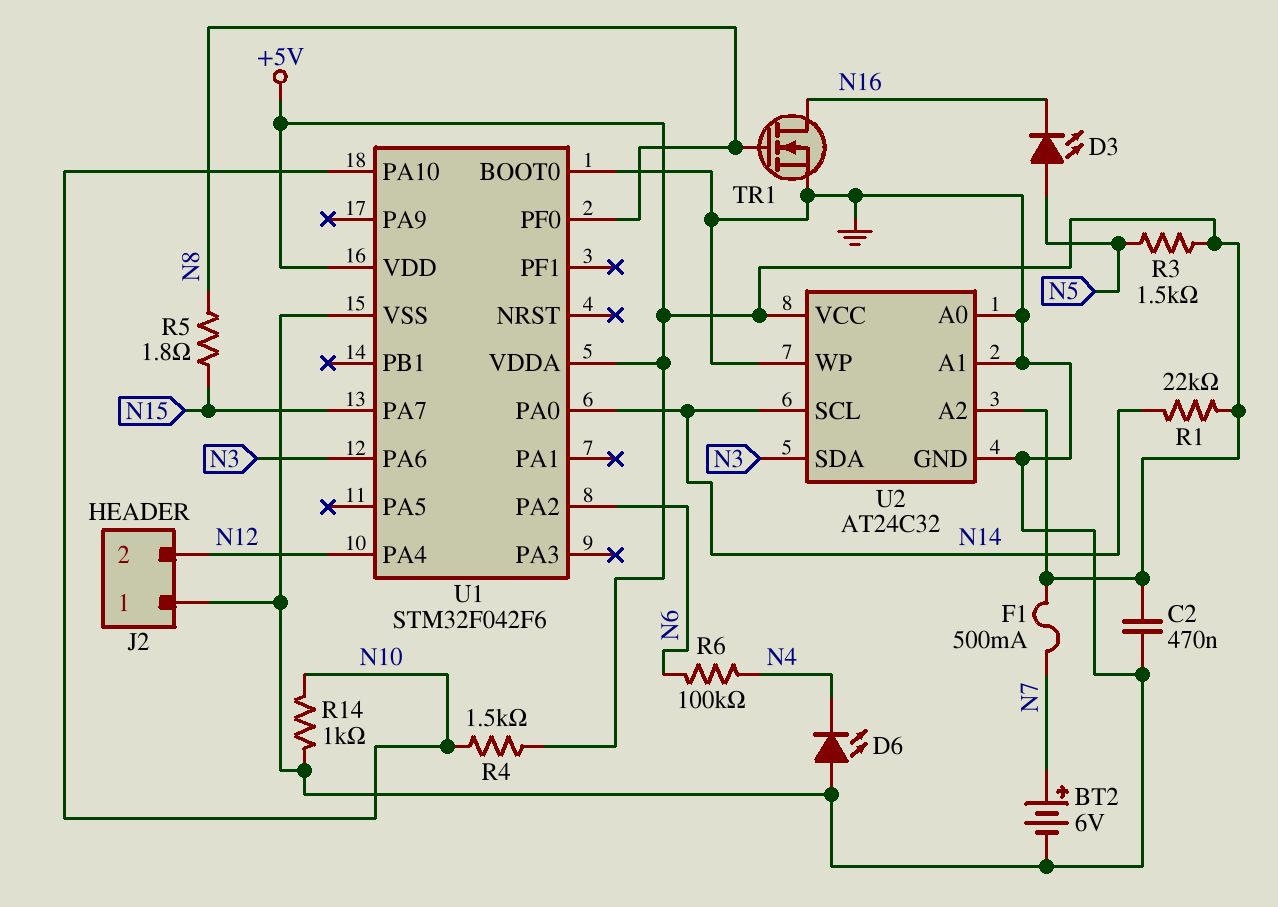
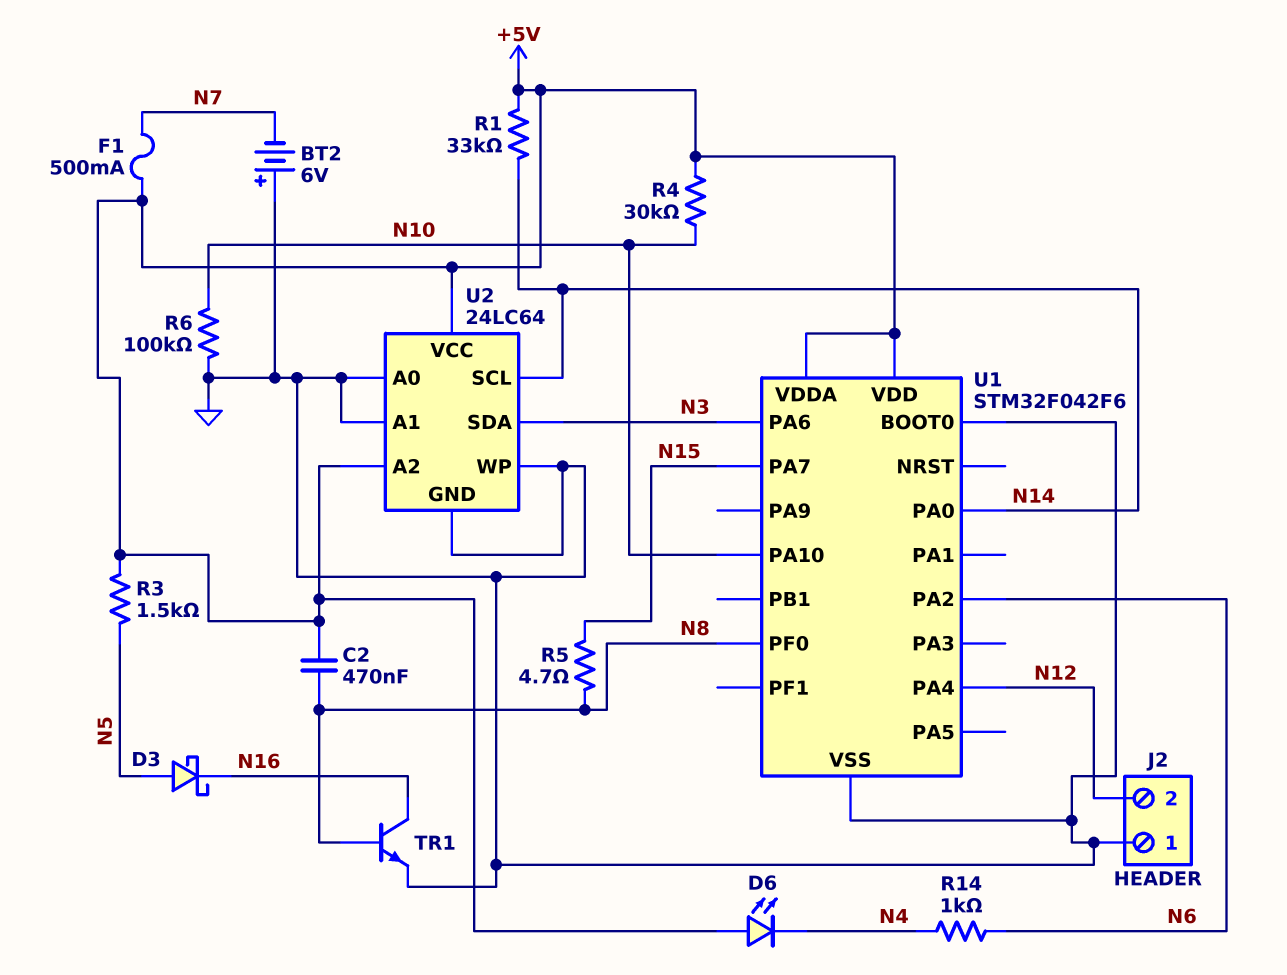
BT2: 6V (plus N7, minus GND) -> 6V (plus GND, minus N7)
C2: 470nF (+5V, GND) -> 470nF (+5V, N8)
D3: LED (A N5, K N16) -> schottky (A N5, K N16)
D6: LED (A GND, K N4) -> LED (A +5V, K N4)
R1: 22k (+5V, N14) -> 33k (+5V, N14)
R4: 1.5k (+5V, N10) -> 30k (+5V, N10)
R5: 1.8 (N8, N15) -> 4.7 (N8, N15)
R6: 100k (N4, N6) -> 100k (GND, N10)
R14: 1k (GND, N10) -> 1k (N4, N6)
TR1: NMOS (G N8, D N16, S GND) -> NPN (B N8, C N16, E GND)
U2: AT24C32 -> 24LC64

